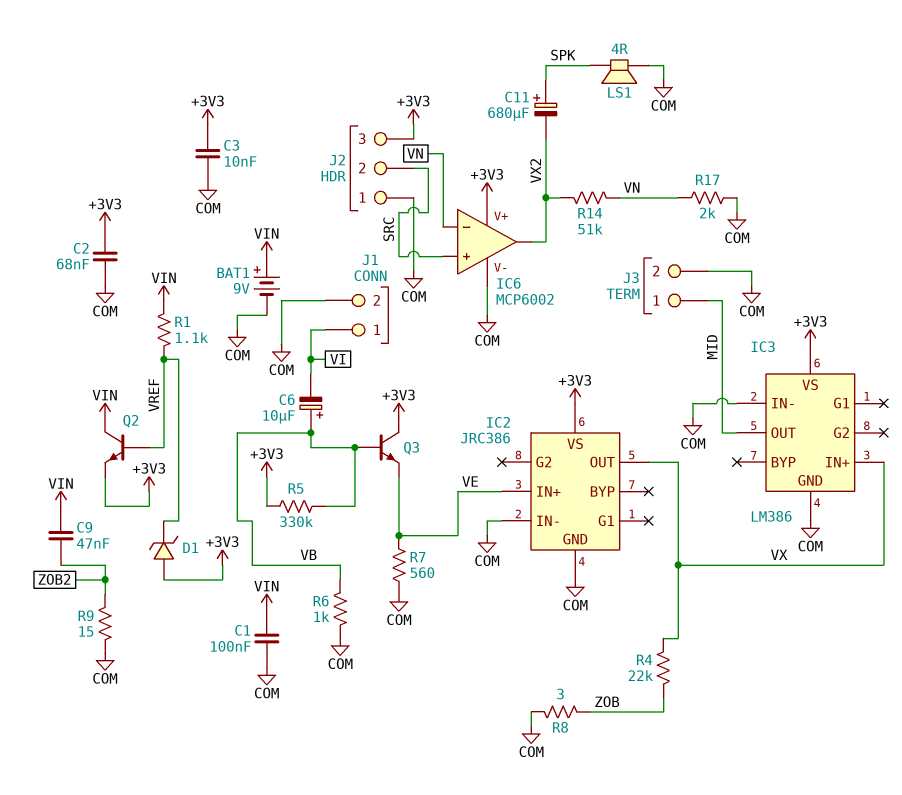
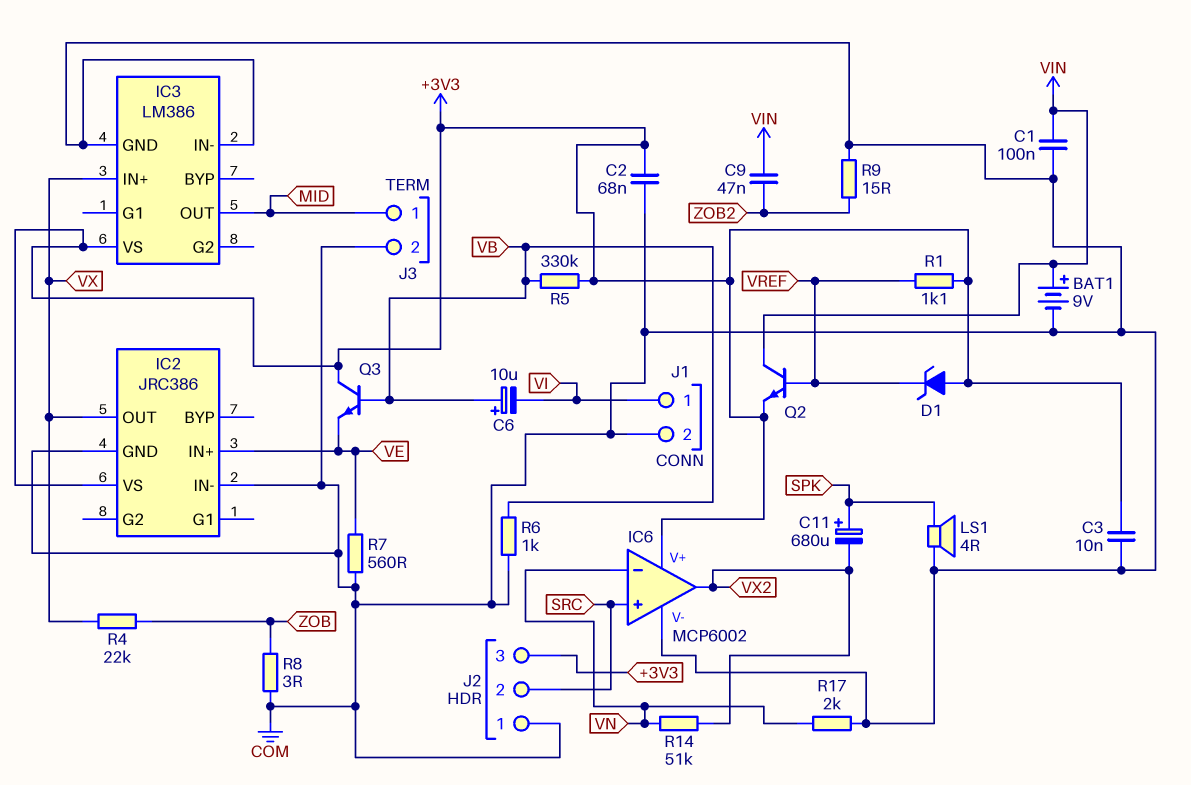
R1: 1.1k (VIN, VREF) -> 1.1k (+3V3, VREF)

